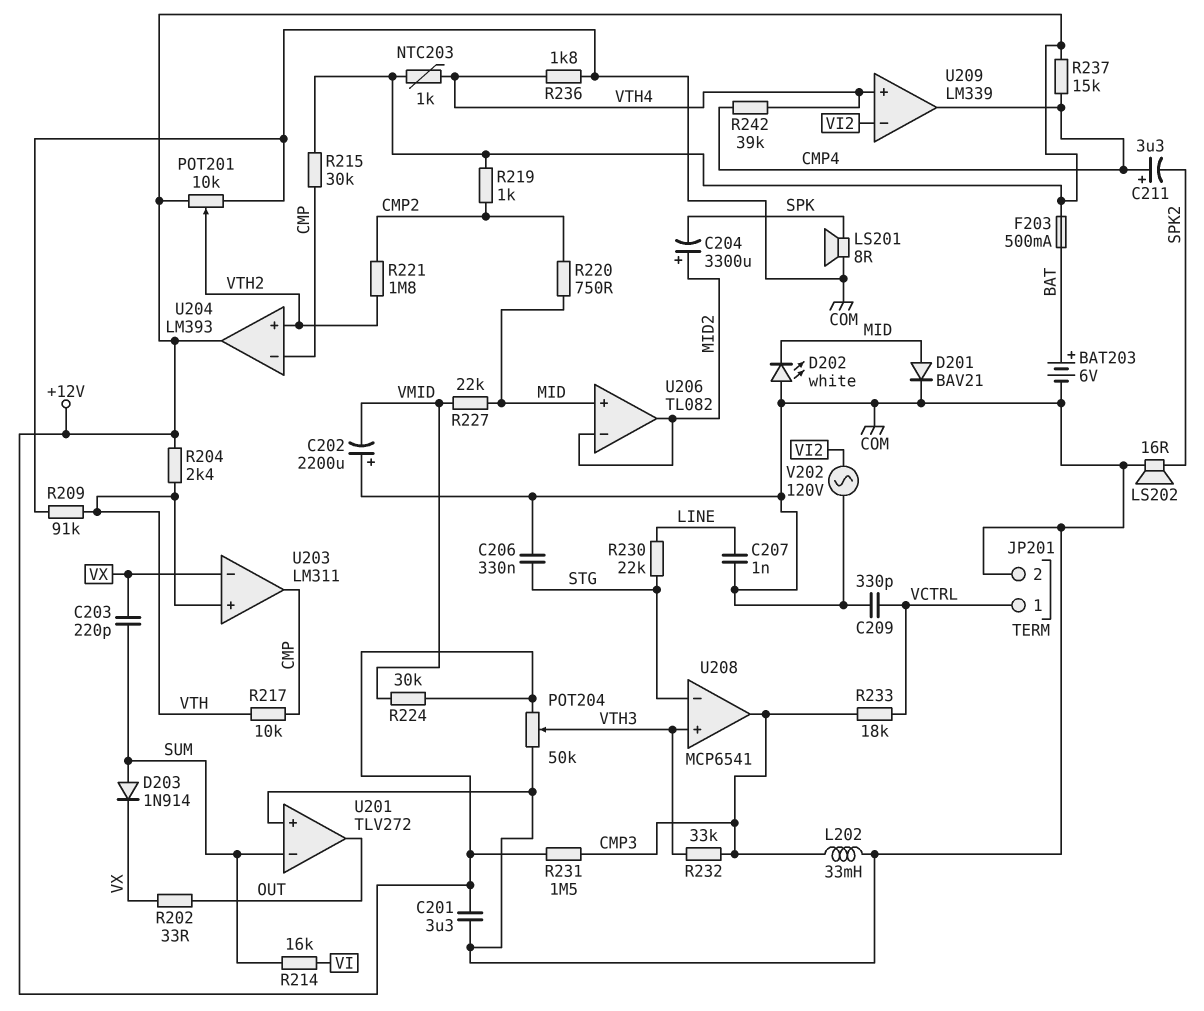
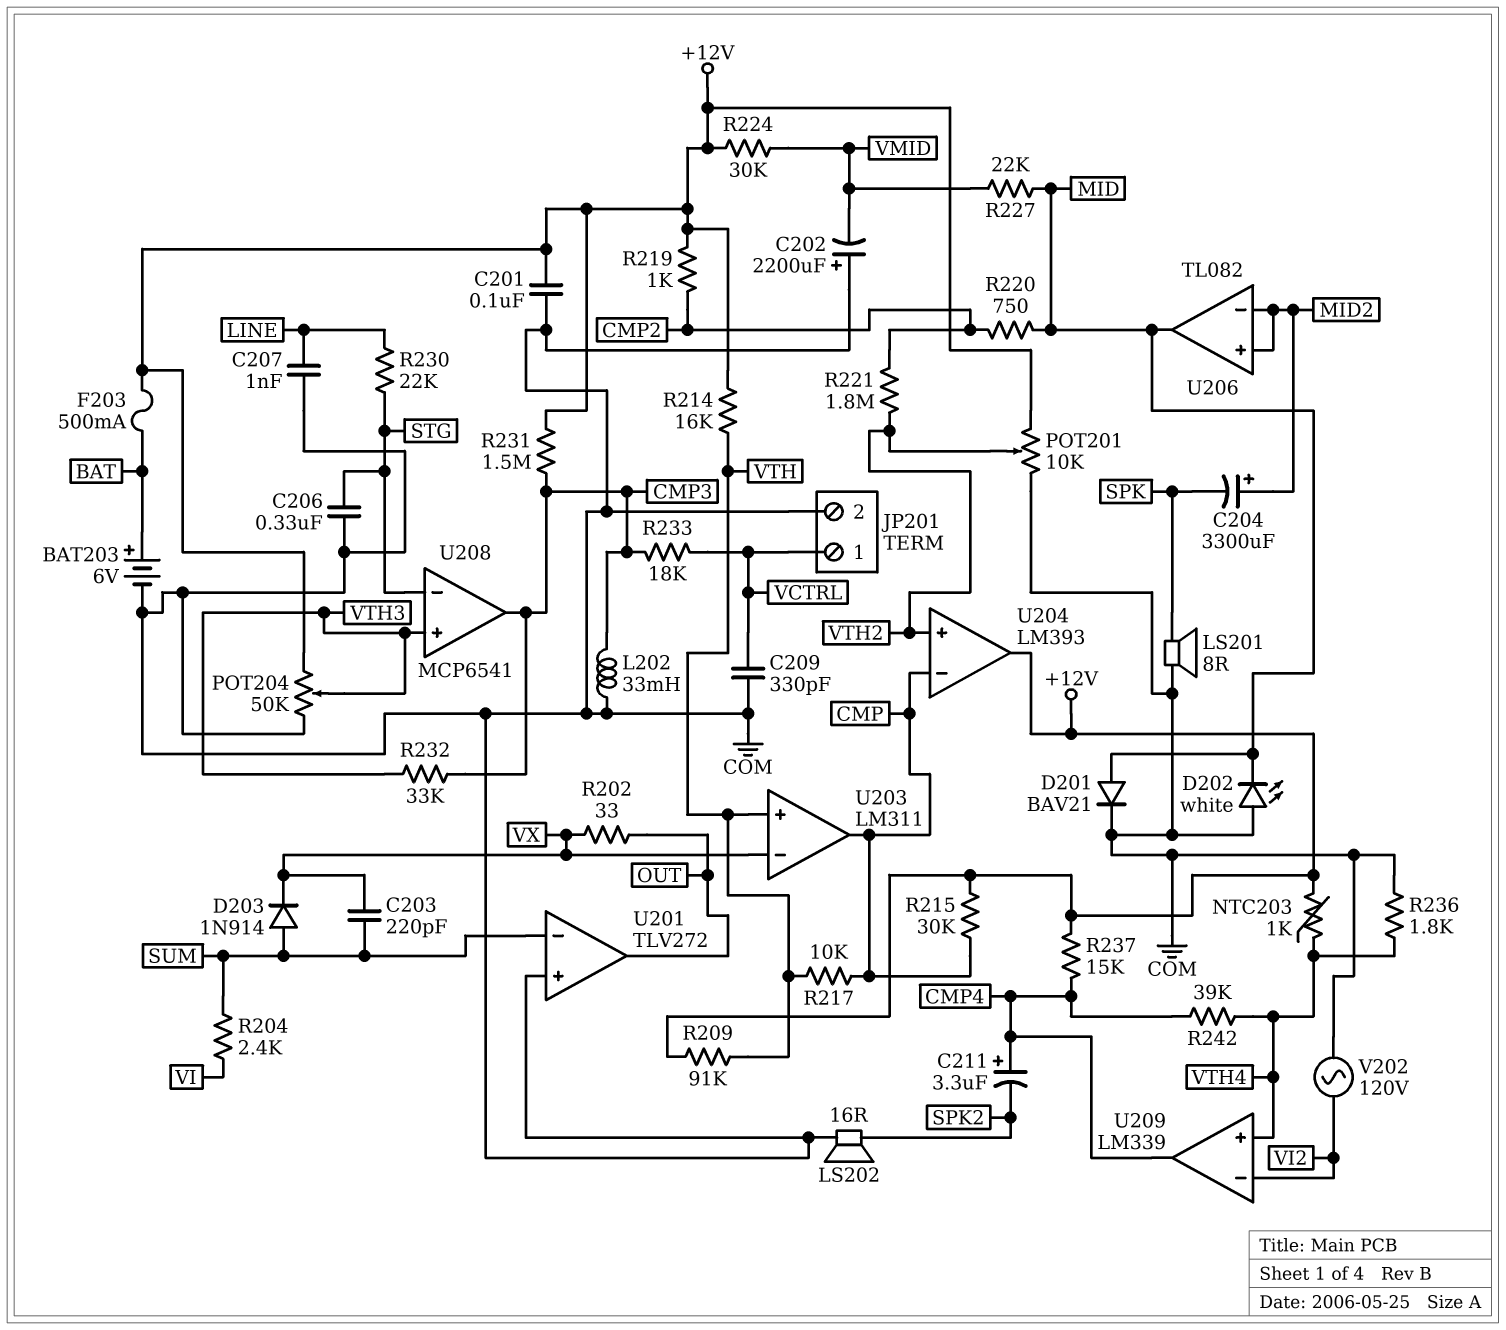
C201: 3.3uF (+12V, COM) -> 100nF (+12V, COM)
R204: 2.4k (+12V, VTH) -> 2.4k (SUM, VI)
R209: 91k (COM, VTH) -> 91k (+12V, VTH)
R214: 16k (SUM, VI) -> 16k (+12V, VTH)
U206 pin in+: MID -> MID2
U206 pin out: MID2 -> MID

